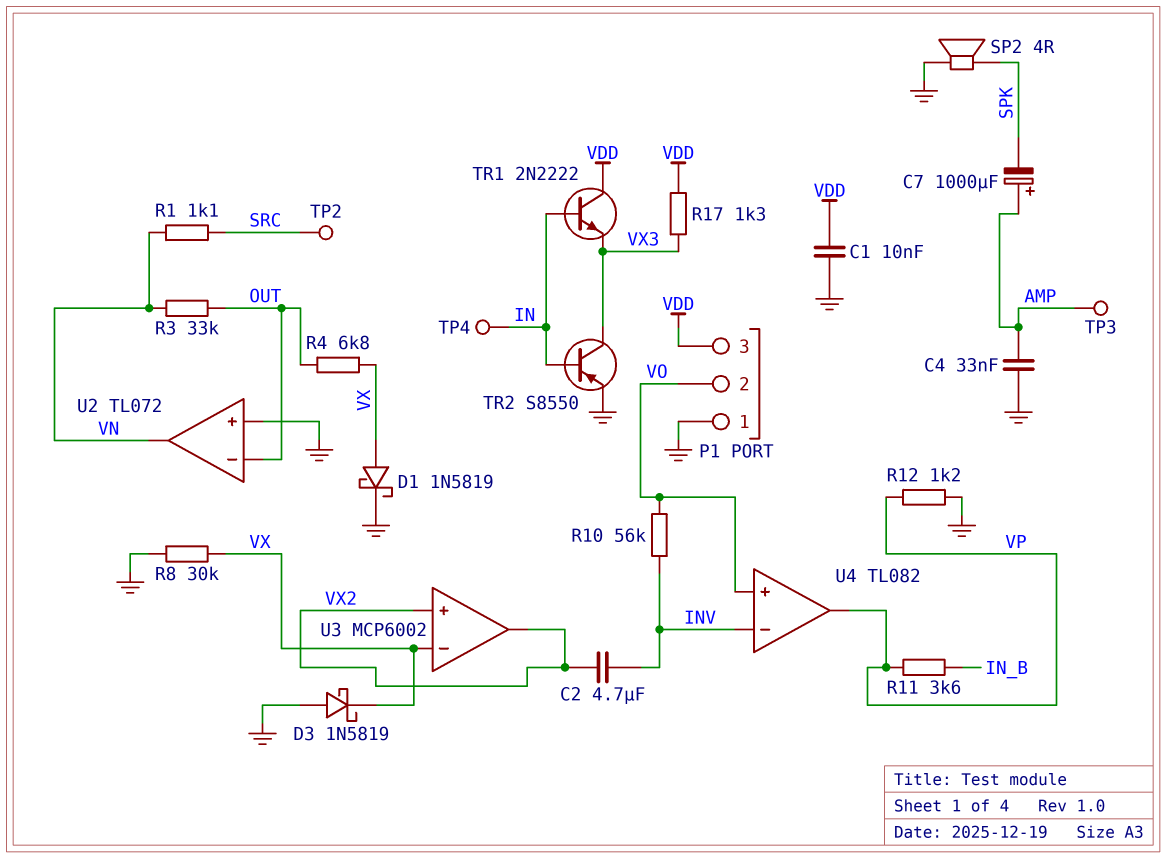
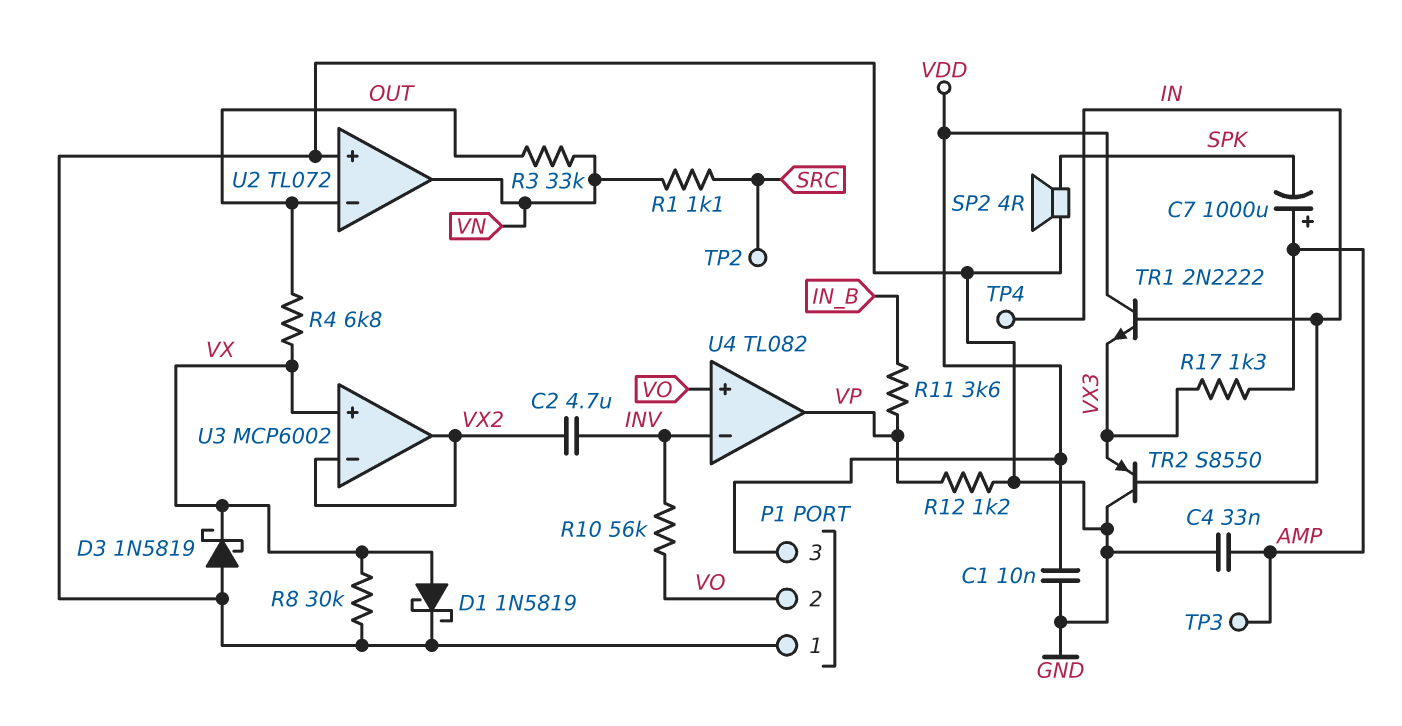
R17: 1.3k (VDD, VX3) -> 1.3k (AMP, VX3)
TR2: PNP S8550 (B IN, C VX3, E GND) -> PNP S8550 (B IN, C GND, E VX3)
U3 pin in+: VX2 -> VX
U3 pin in-: VX -> VX2

